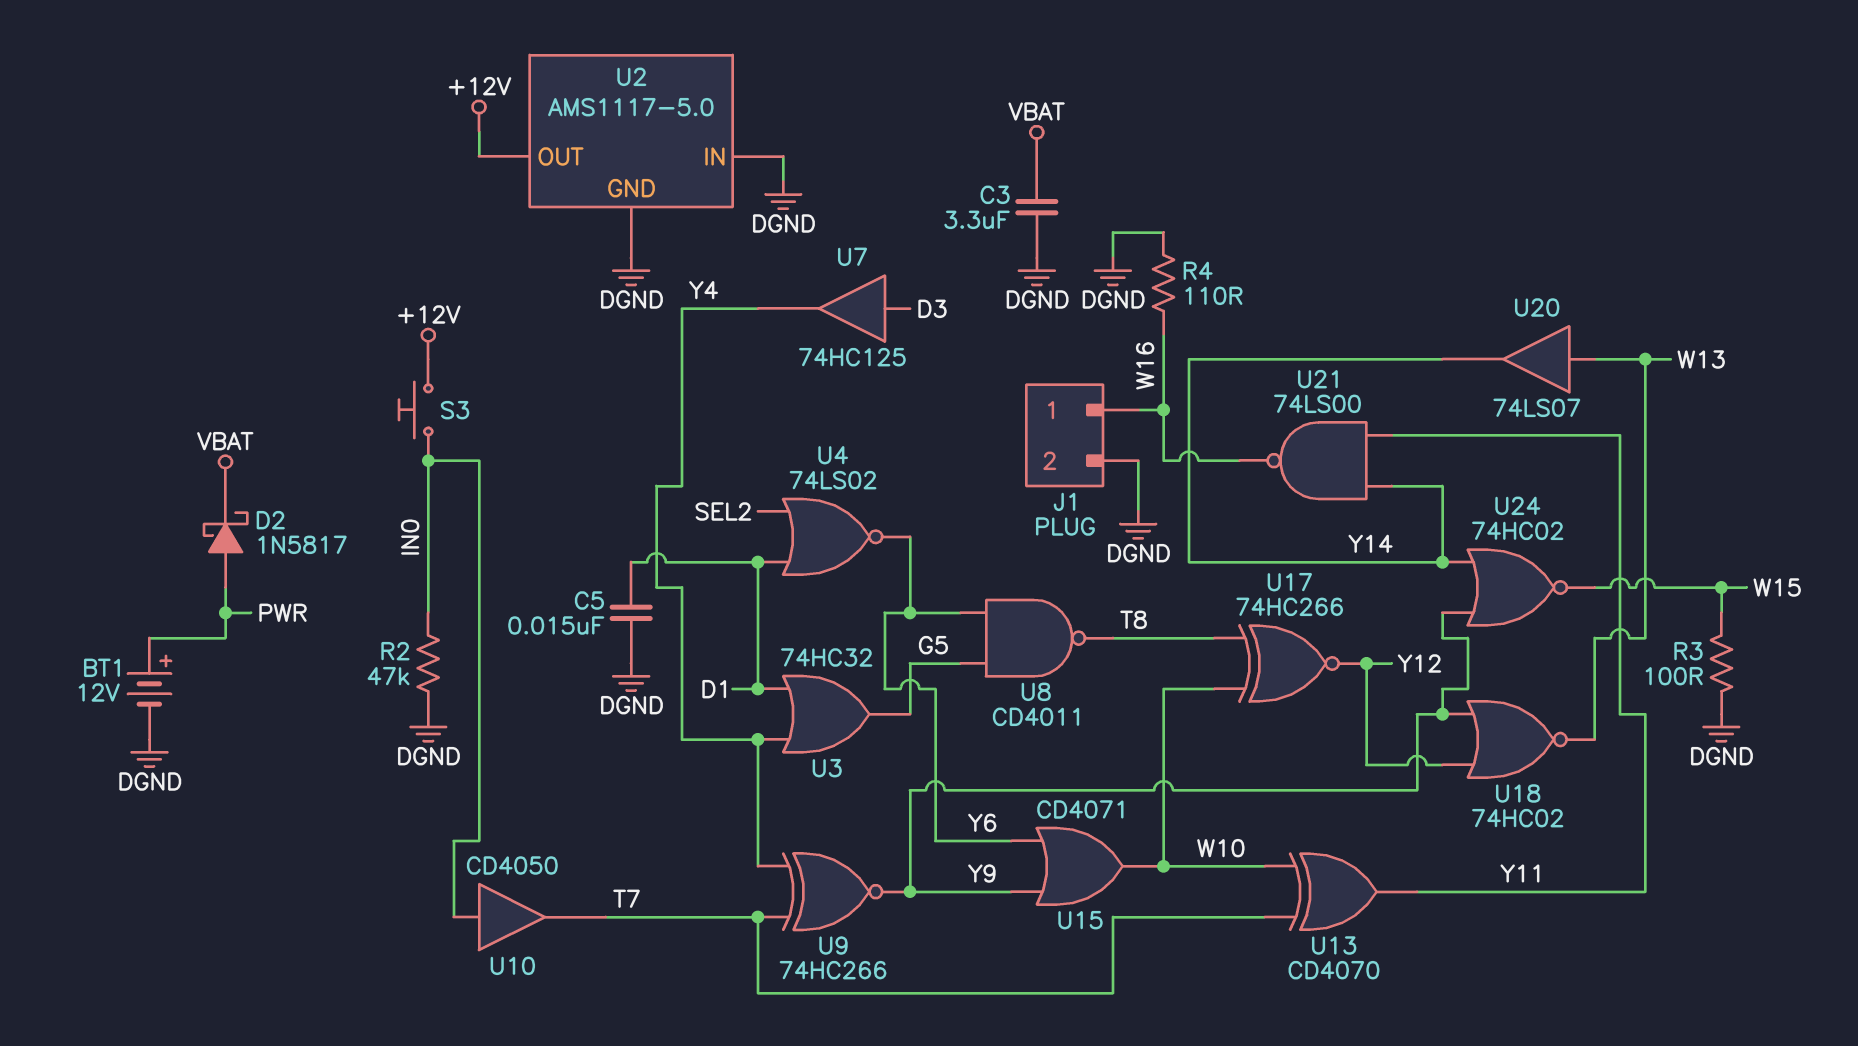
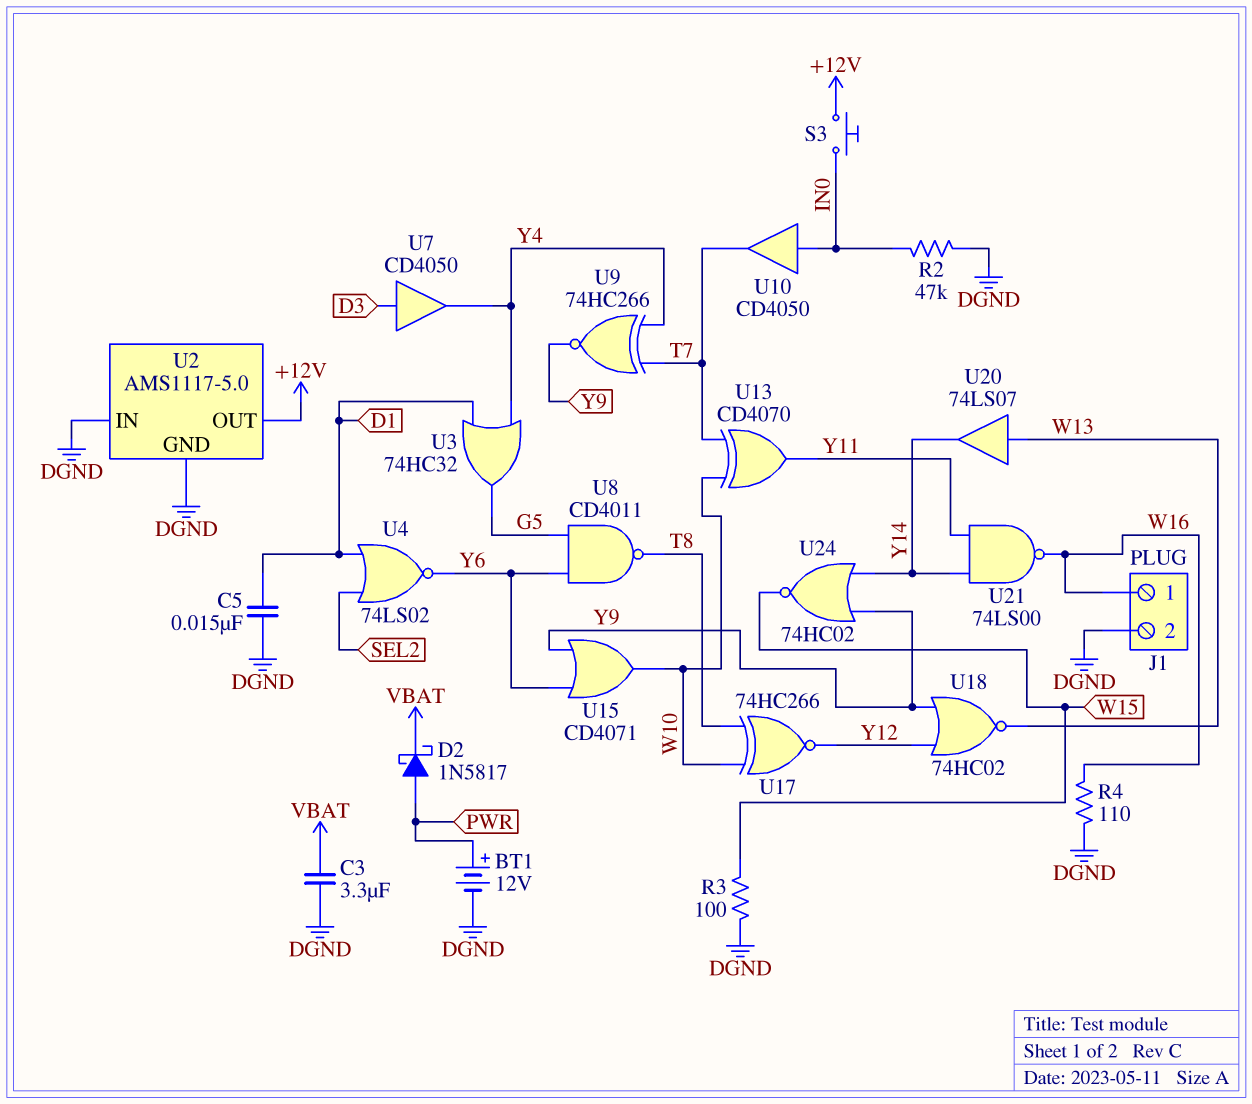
U7: buffer 74HC125 (in D3, out Y4) -> buffer CD4050 (in D3, out Y4)

